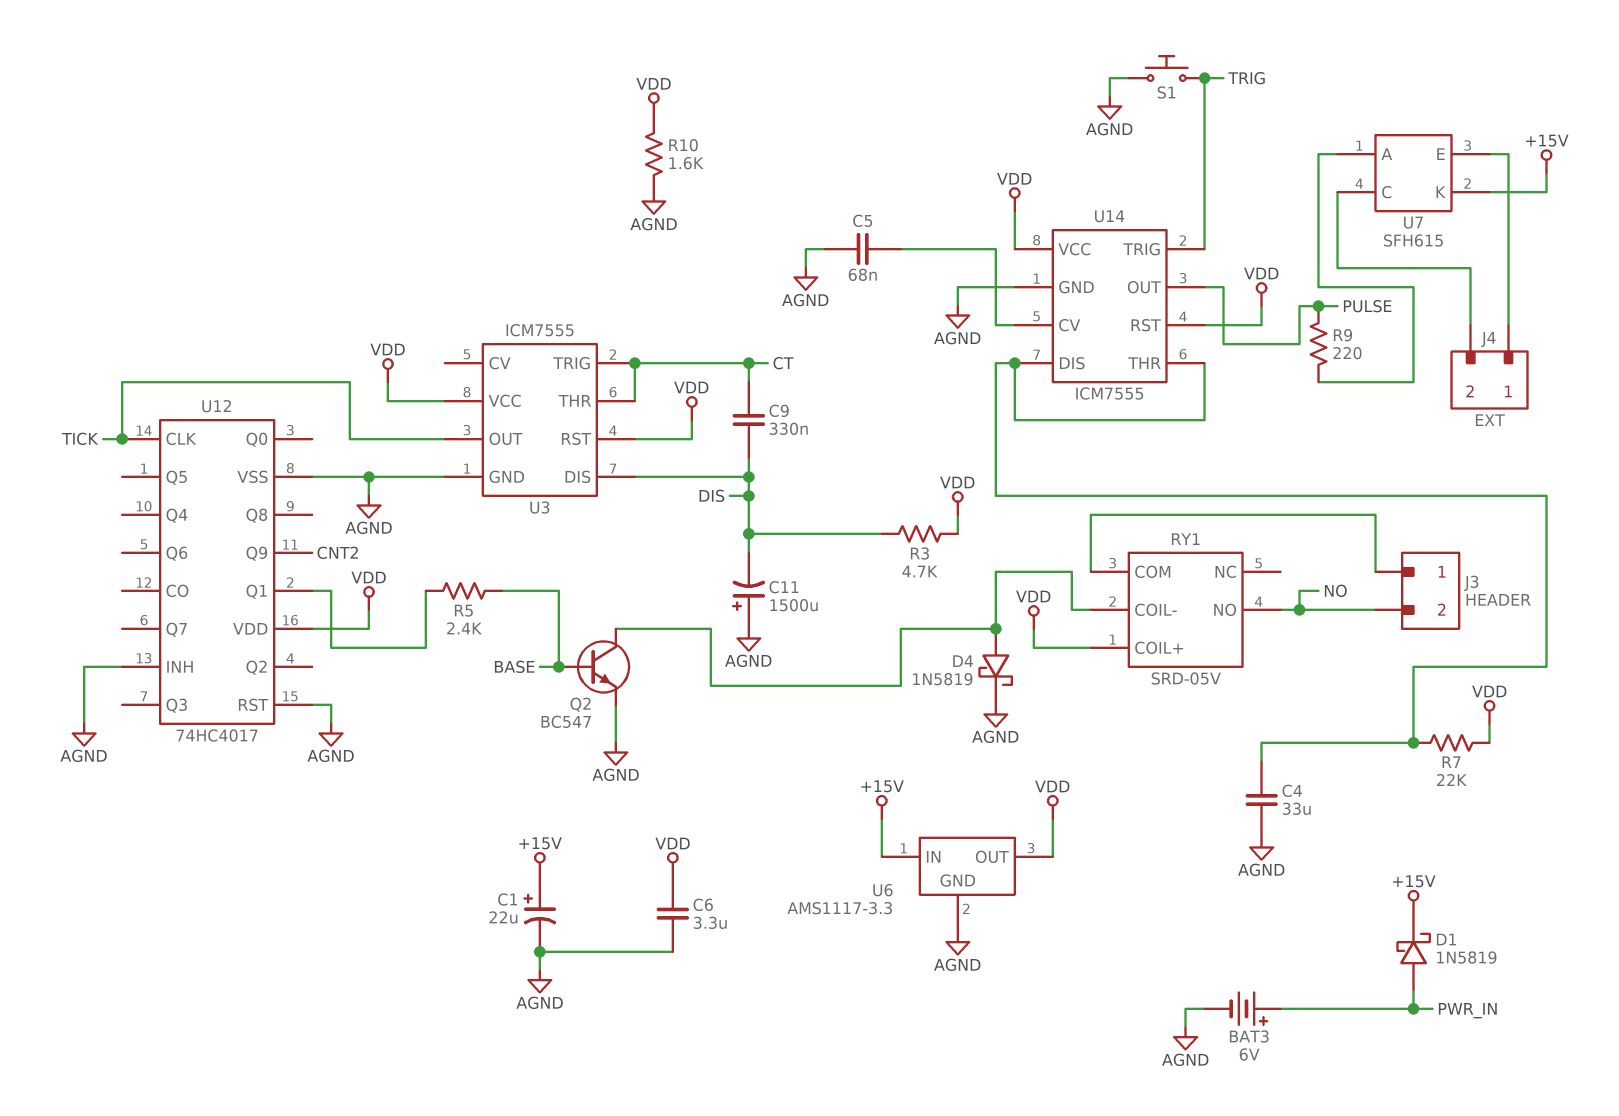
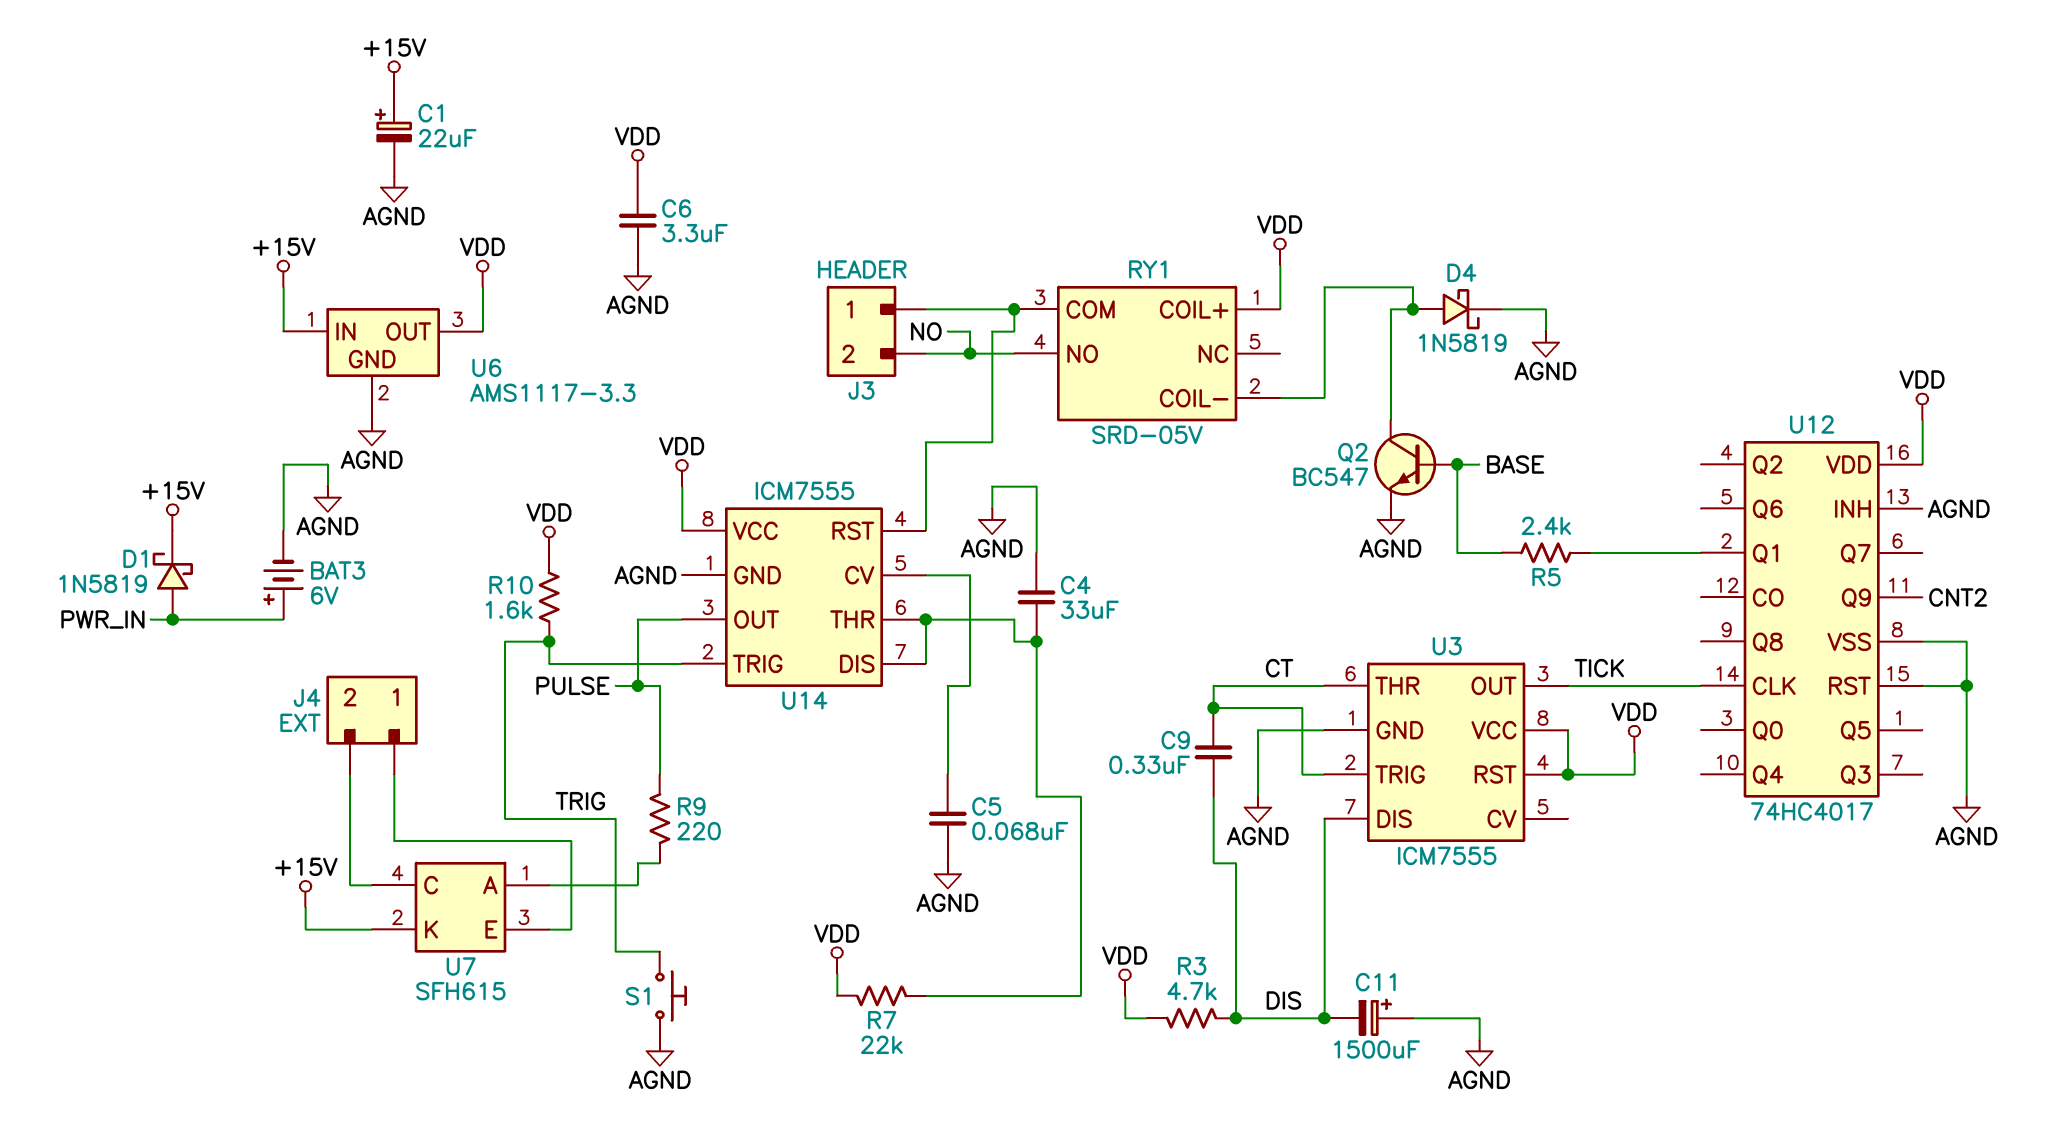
R10: 1.6k (AGND, VDD) -> 1.6k (TRIG, VDD)
U14 pin RST: VDD -> J3/1

